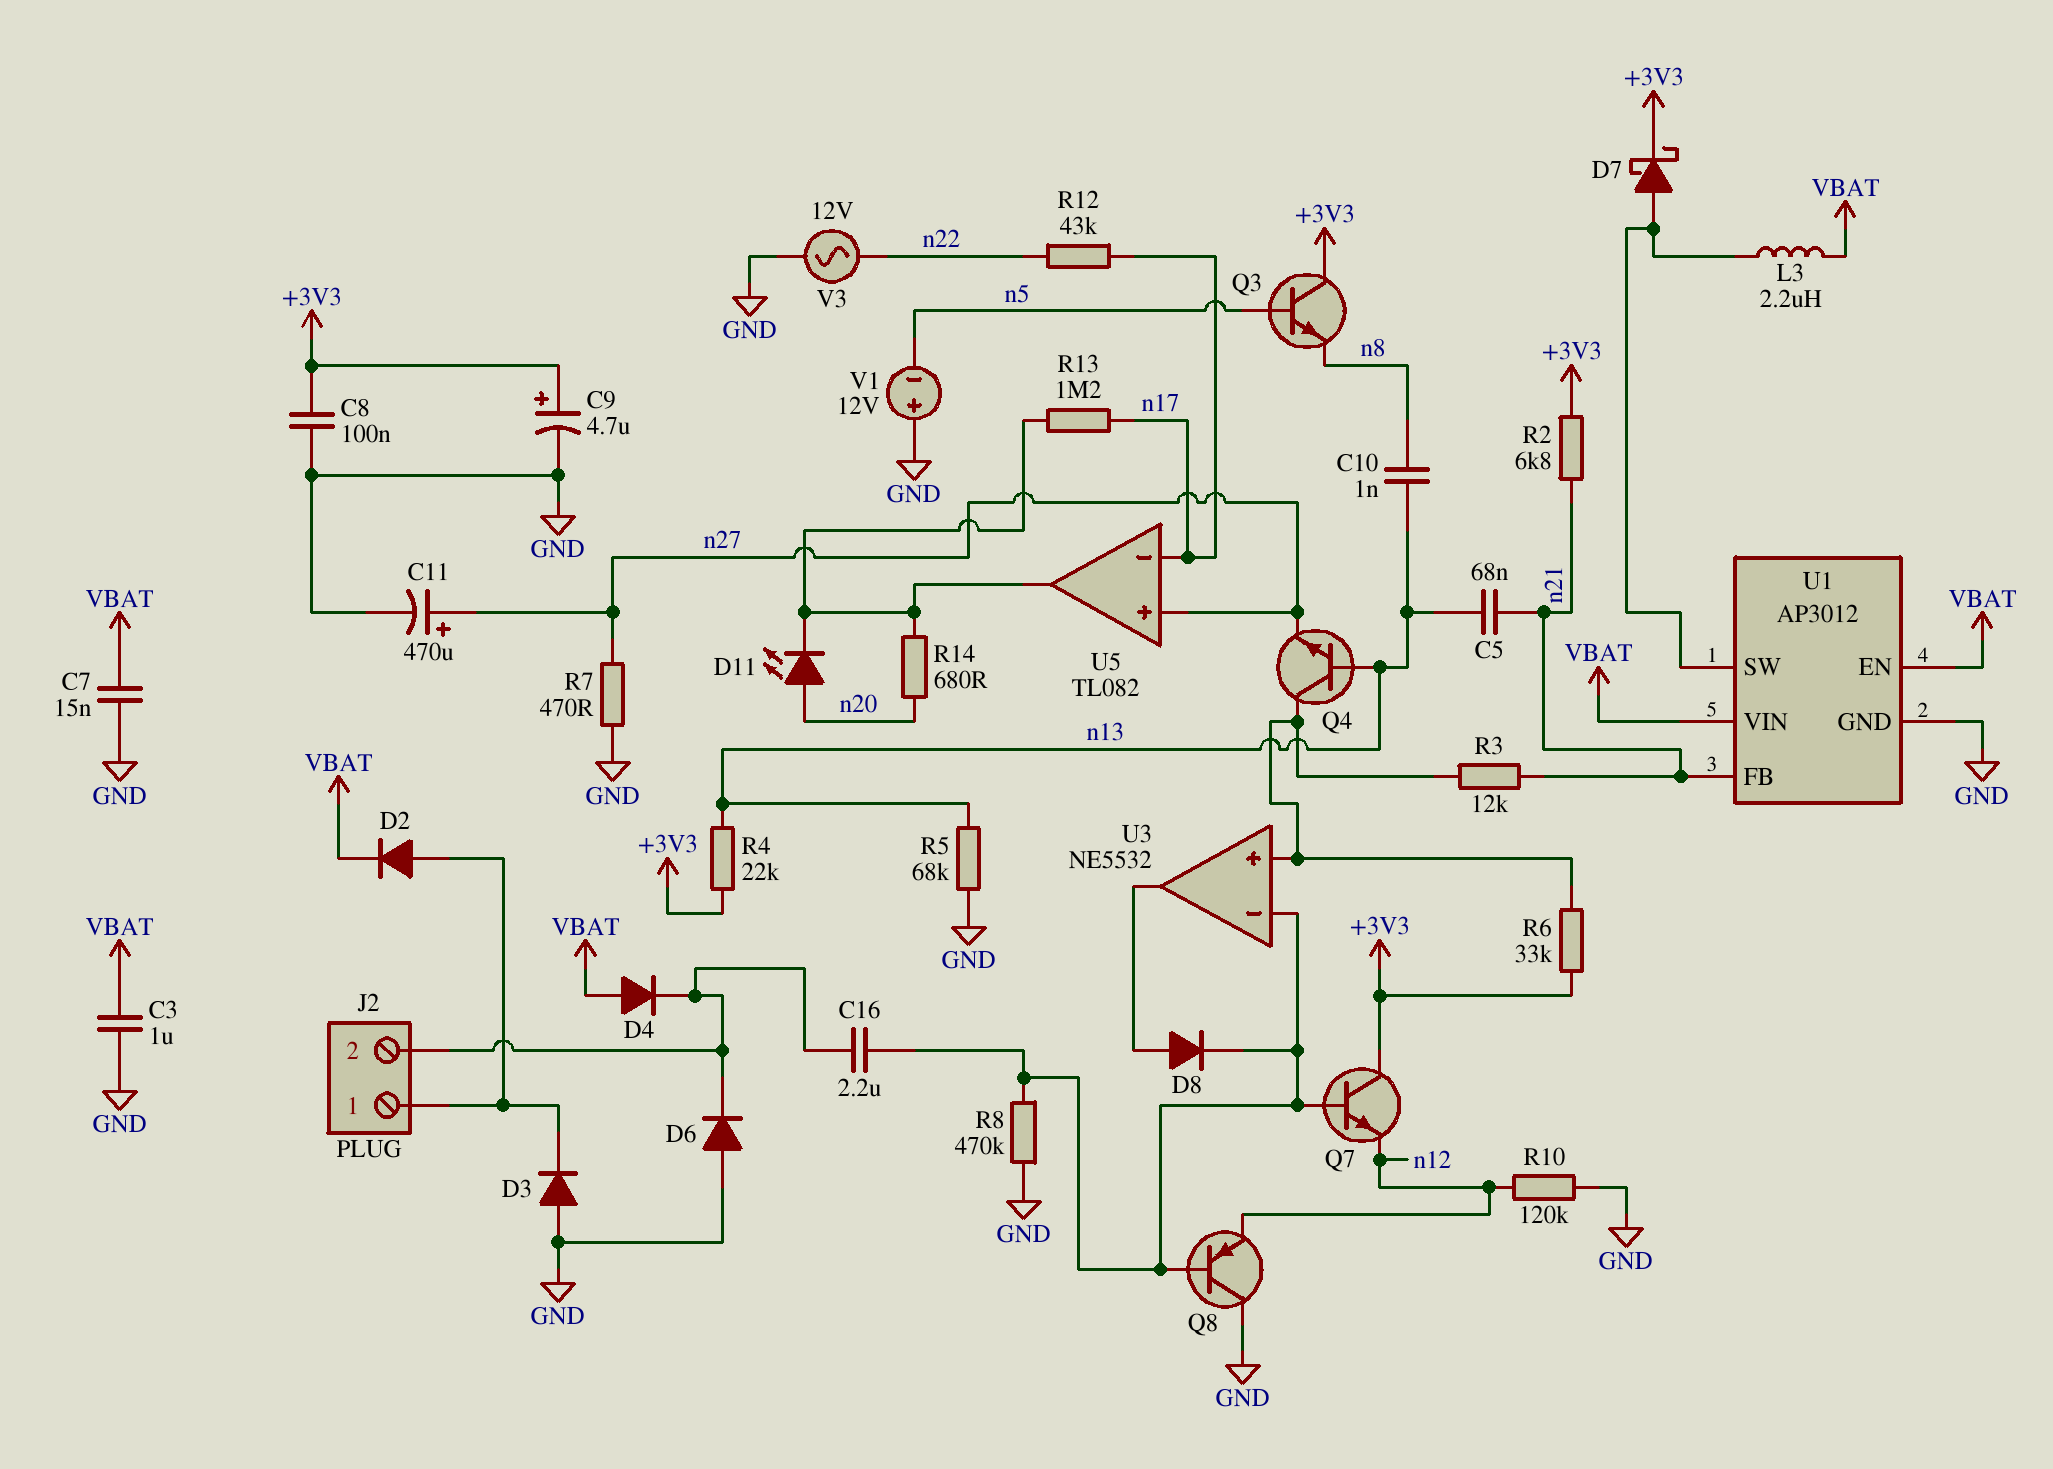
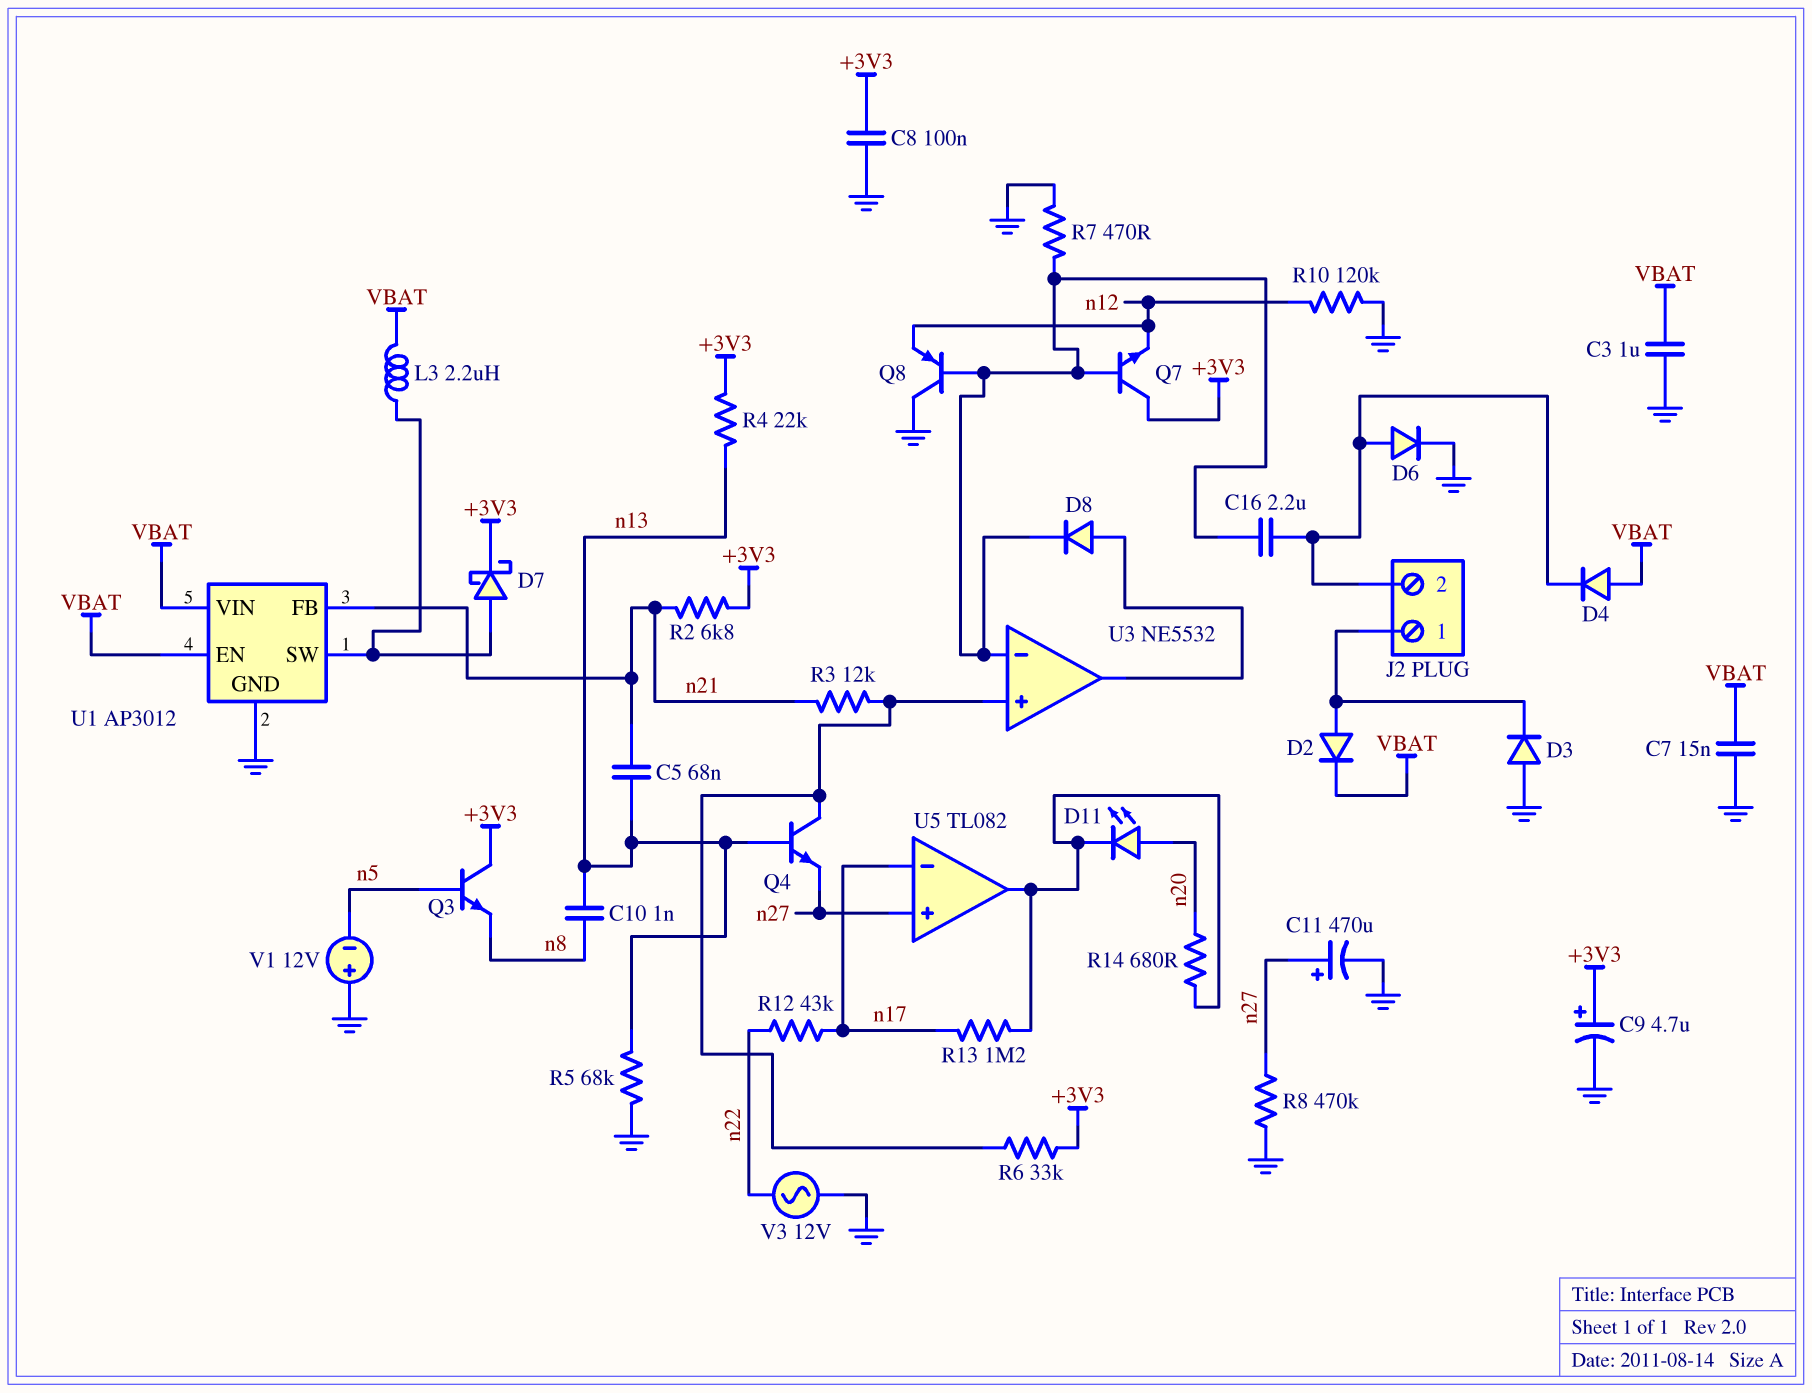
D6: diode (A GND, K J2/2) -> diode (A J2/2, K GND)
R7: 470 (GND, n27) -> 470 (GND, U3/in-)
R8: 470k (GND, U3/in-) -> 470k (GND, n27)

